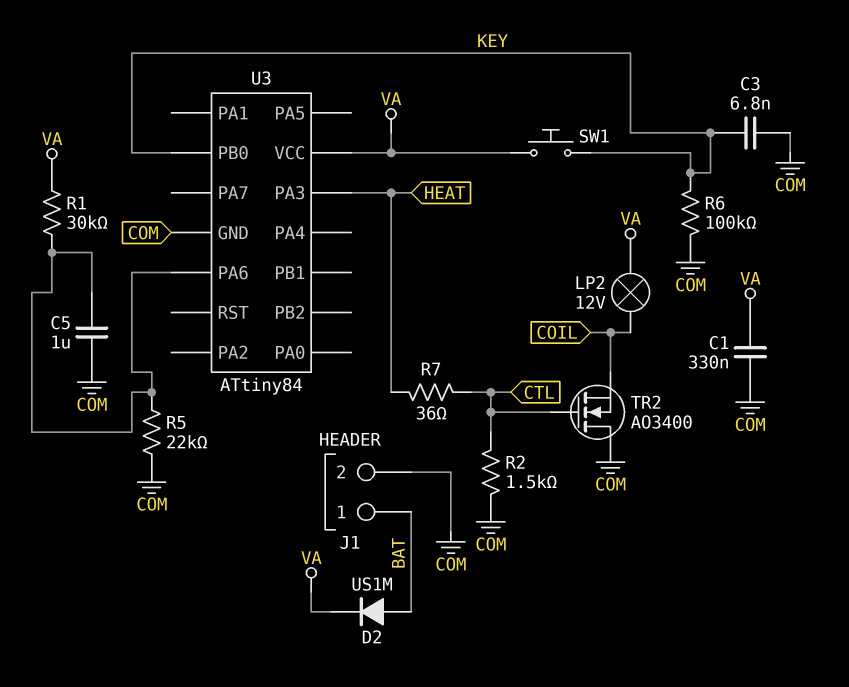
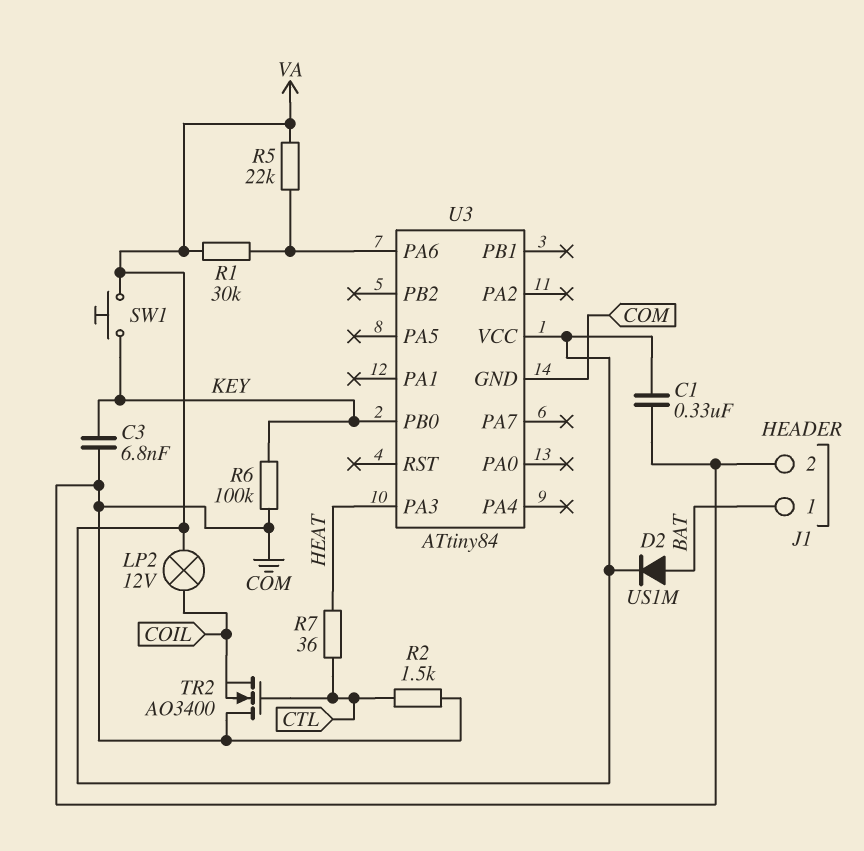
C5: 1uF (COM, U3/PA6) -> none
R5: 22k (COM, U3/PA6) -> 22k (U3/PA6, VA)

